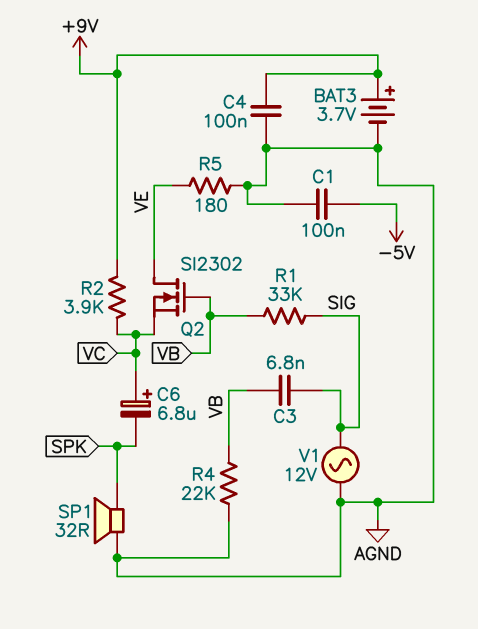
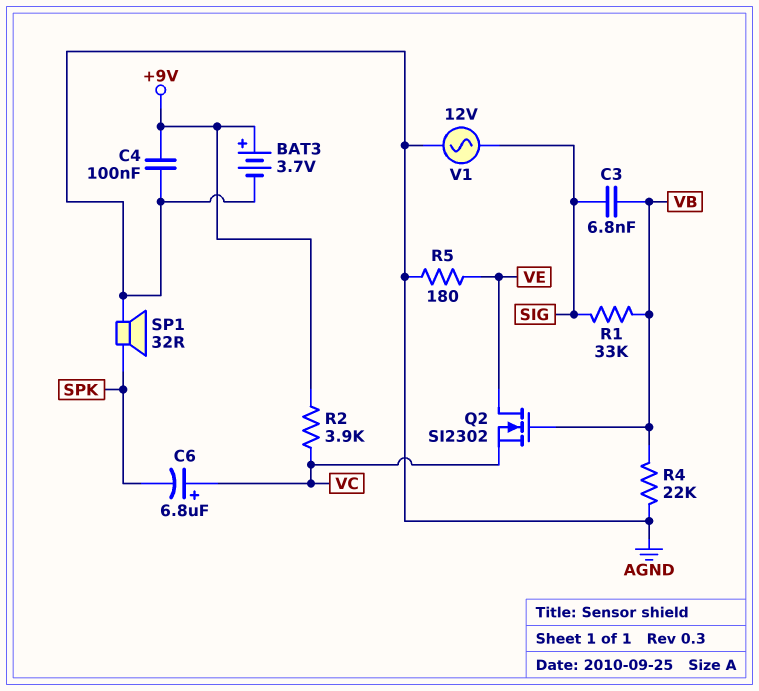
C1: 100nF (-5V, AGND) -> none

